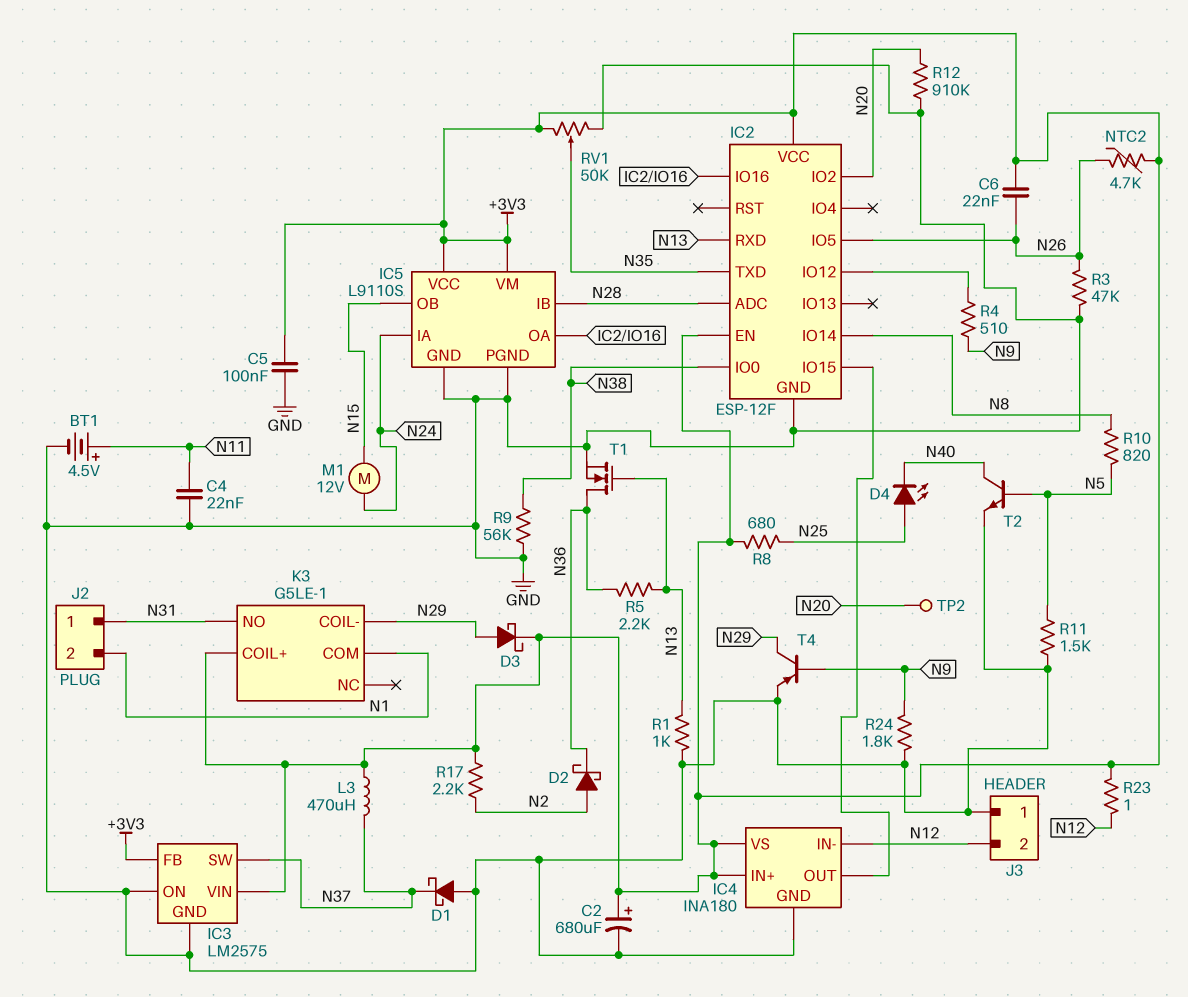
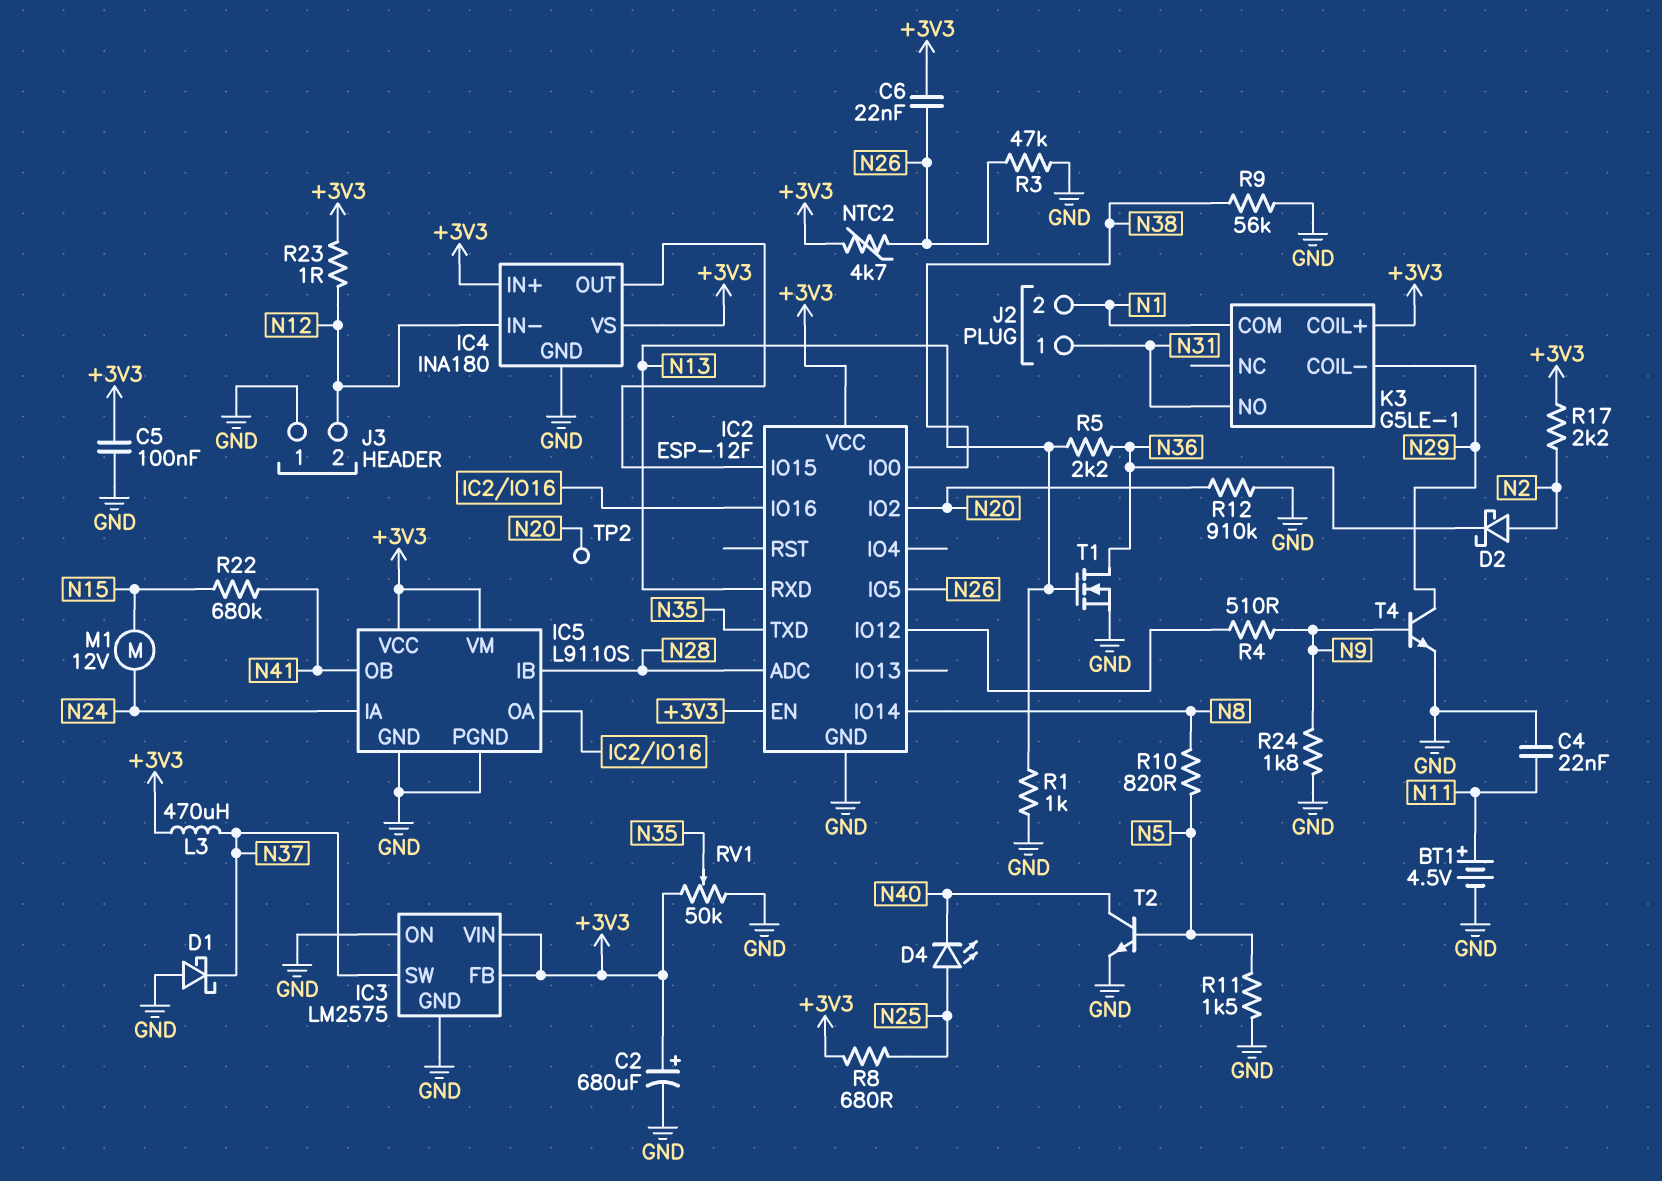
D3: schottky (A N29, K +3V3) -> none
IC5 pin OB: N15 -> N41
R22: none -> 680k (N15, N41)
T4: PNP (B N9, C N29, E GND) -> NPN (B N9, C N29, E GND)

